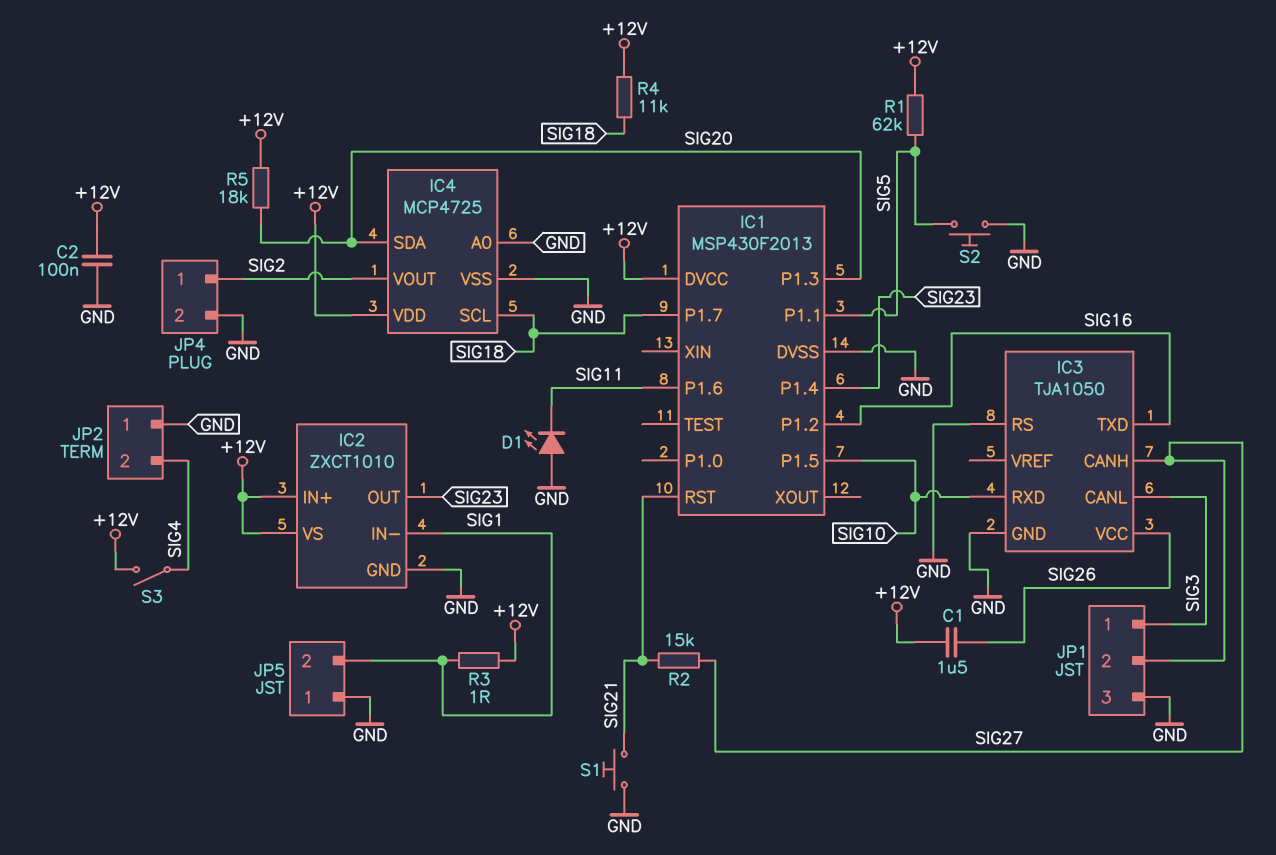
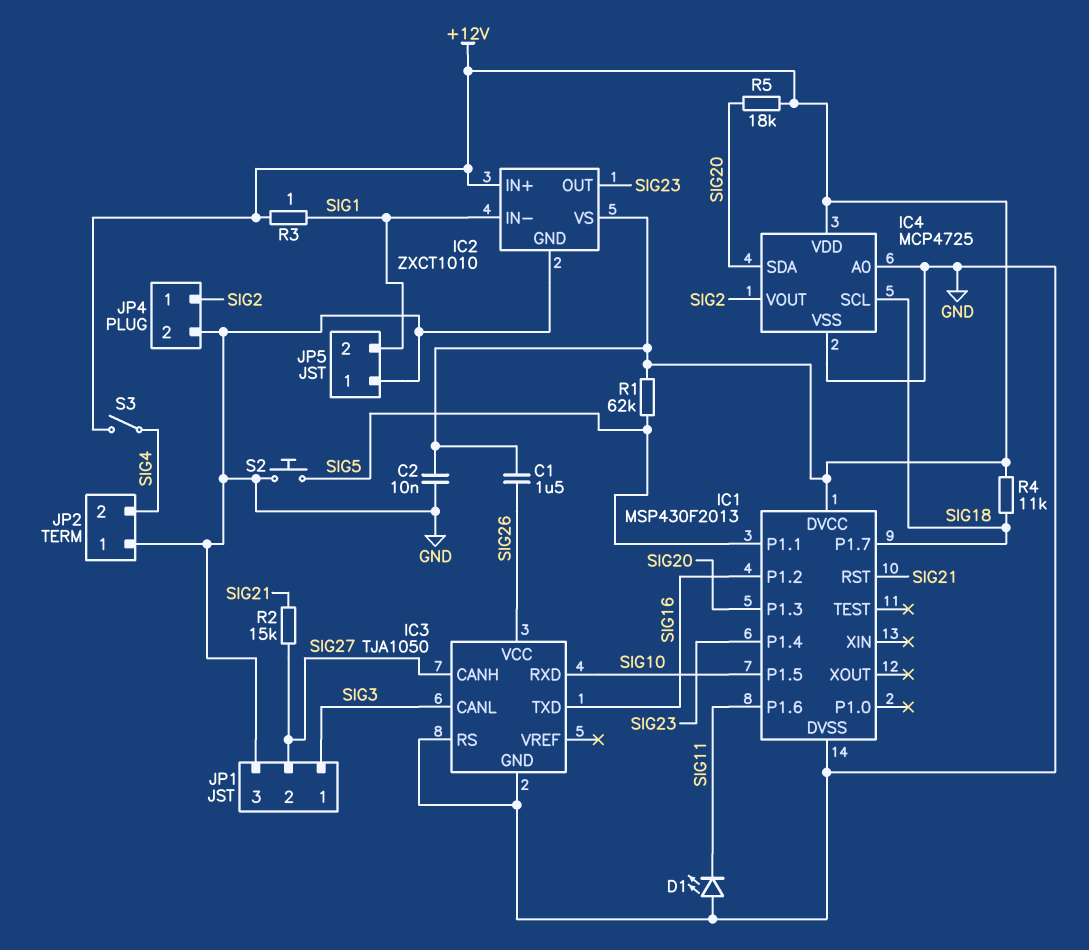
C2: 100nF (+12V, GND) -> 10nF (+12V, GND)
S1: button (GND, SIG21) -> none

